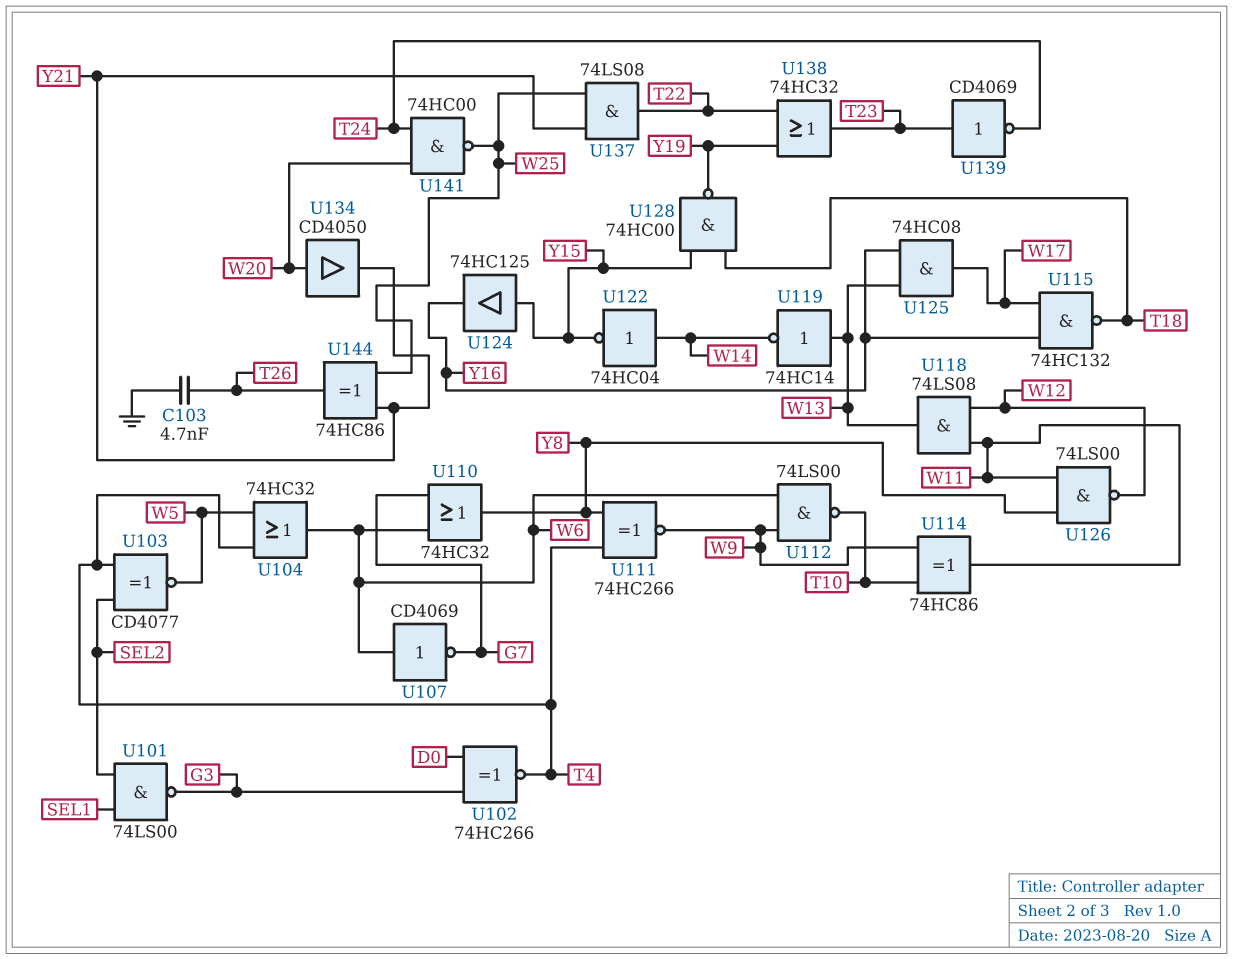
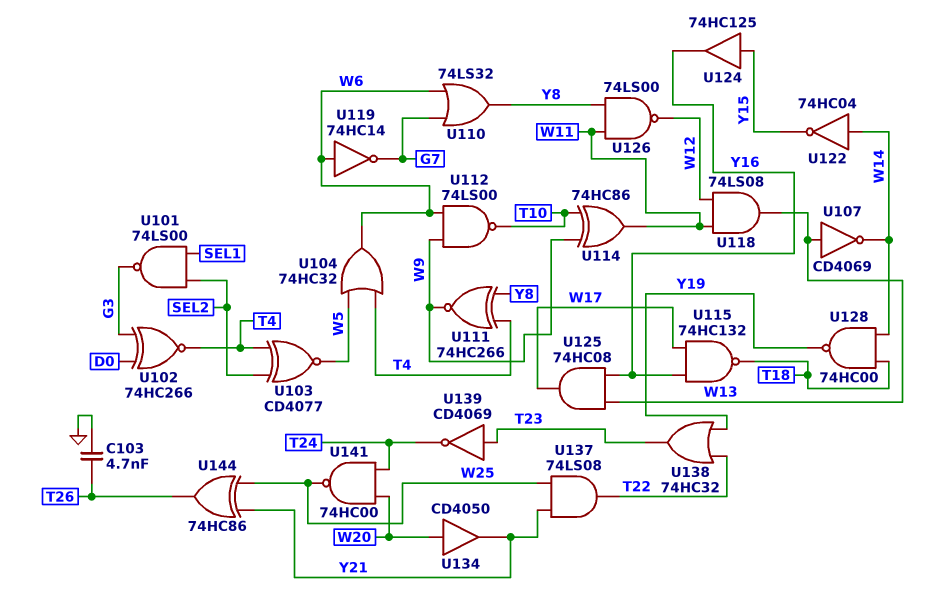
U107: NOT CD4069 (in W6, out G7) -> NOT CD4069 (in W13, out W14)
U110: OR 74HC32 (in G7, in W6, out Y8) -> OR 74LS32 (in G7, in W6, out Y8)
U119: NOT 74HC14 (in W13, out W14) -> NOT 74HC14 (in W6, out G7)
U128: NAND 74HC00 (in T18, in Y15, out Y19) -> NAND 74HC00 (in T18, in W14, out Y19)

